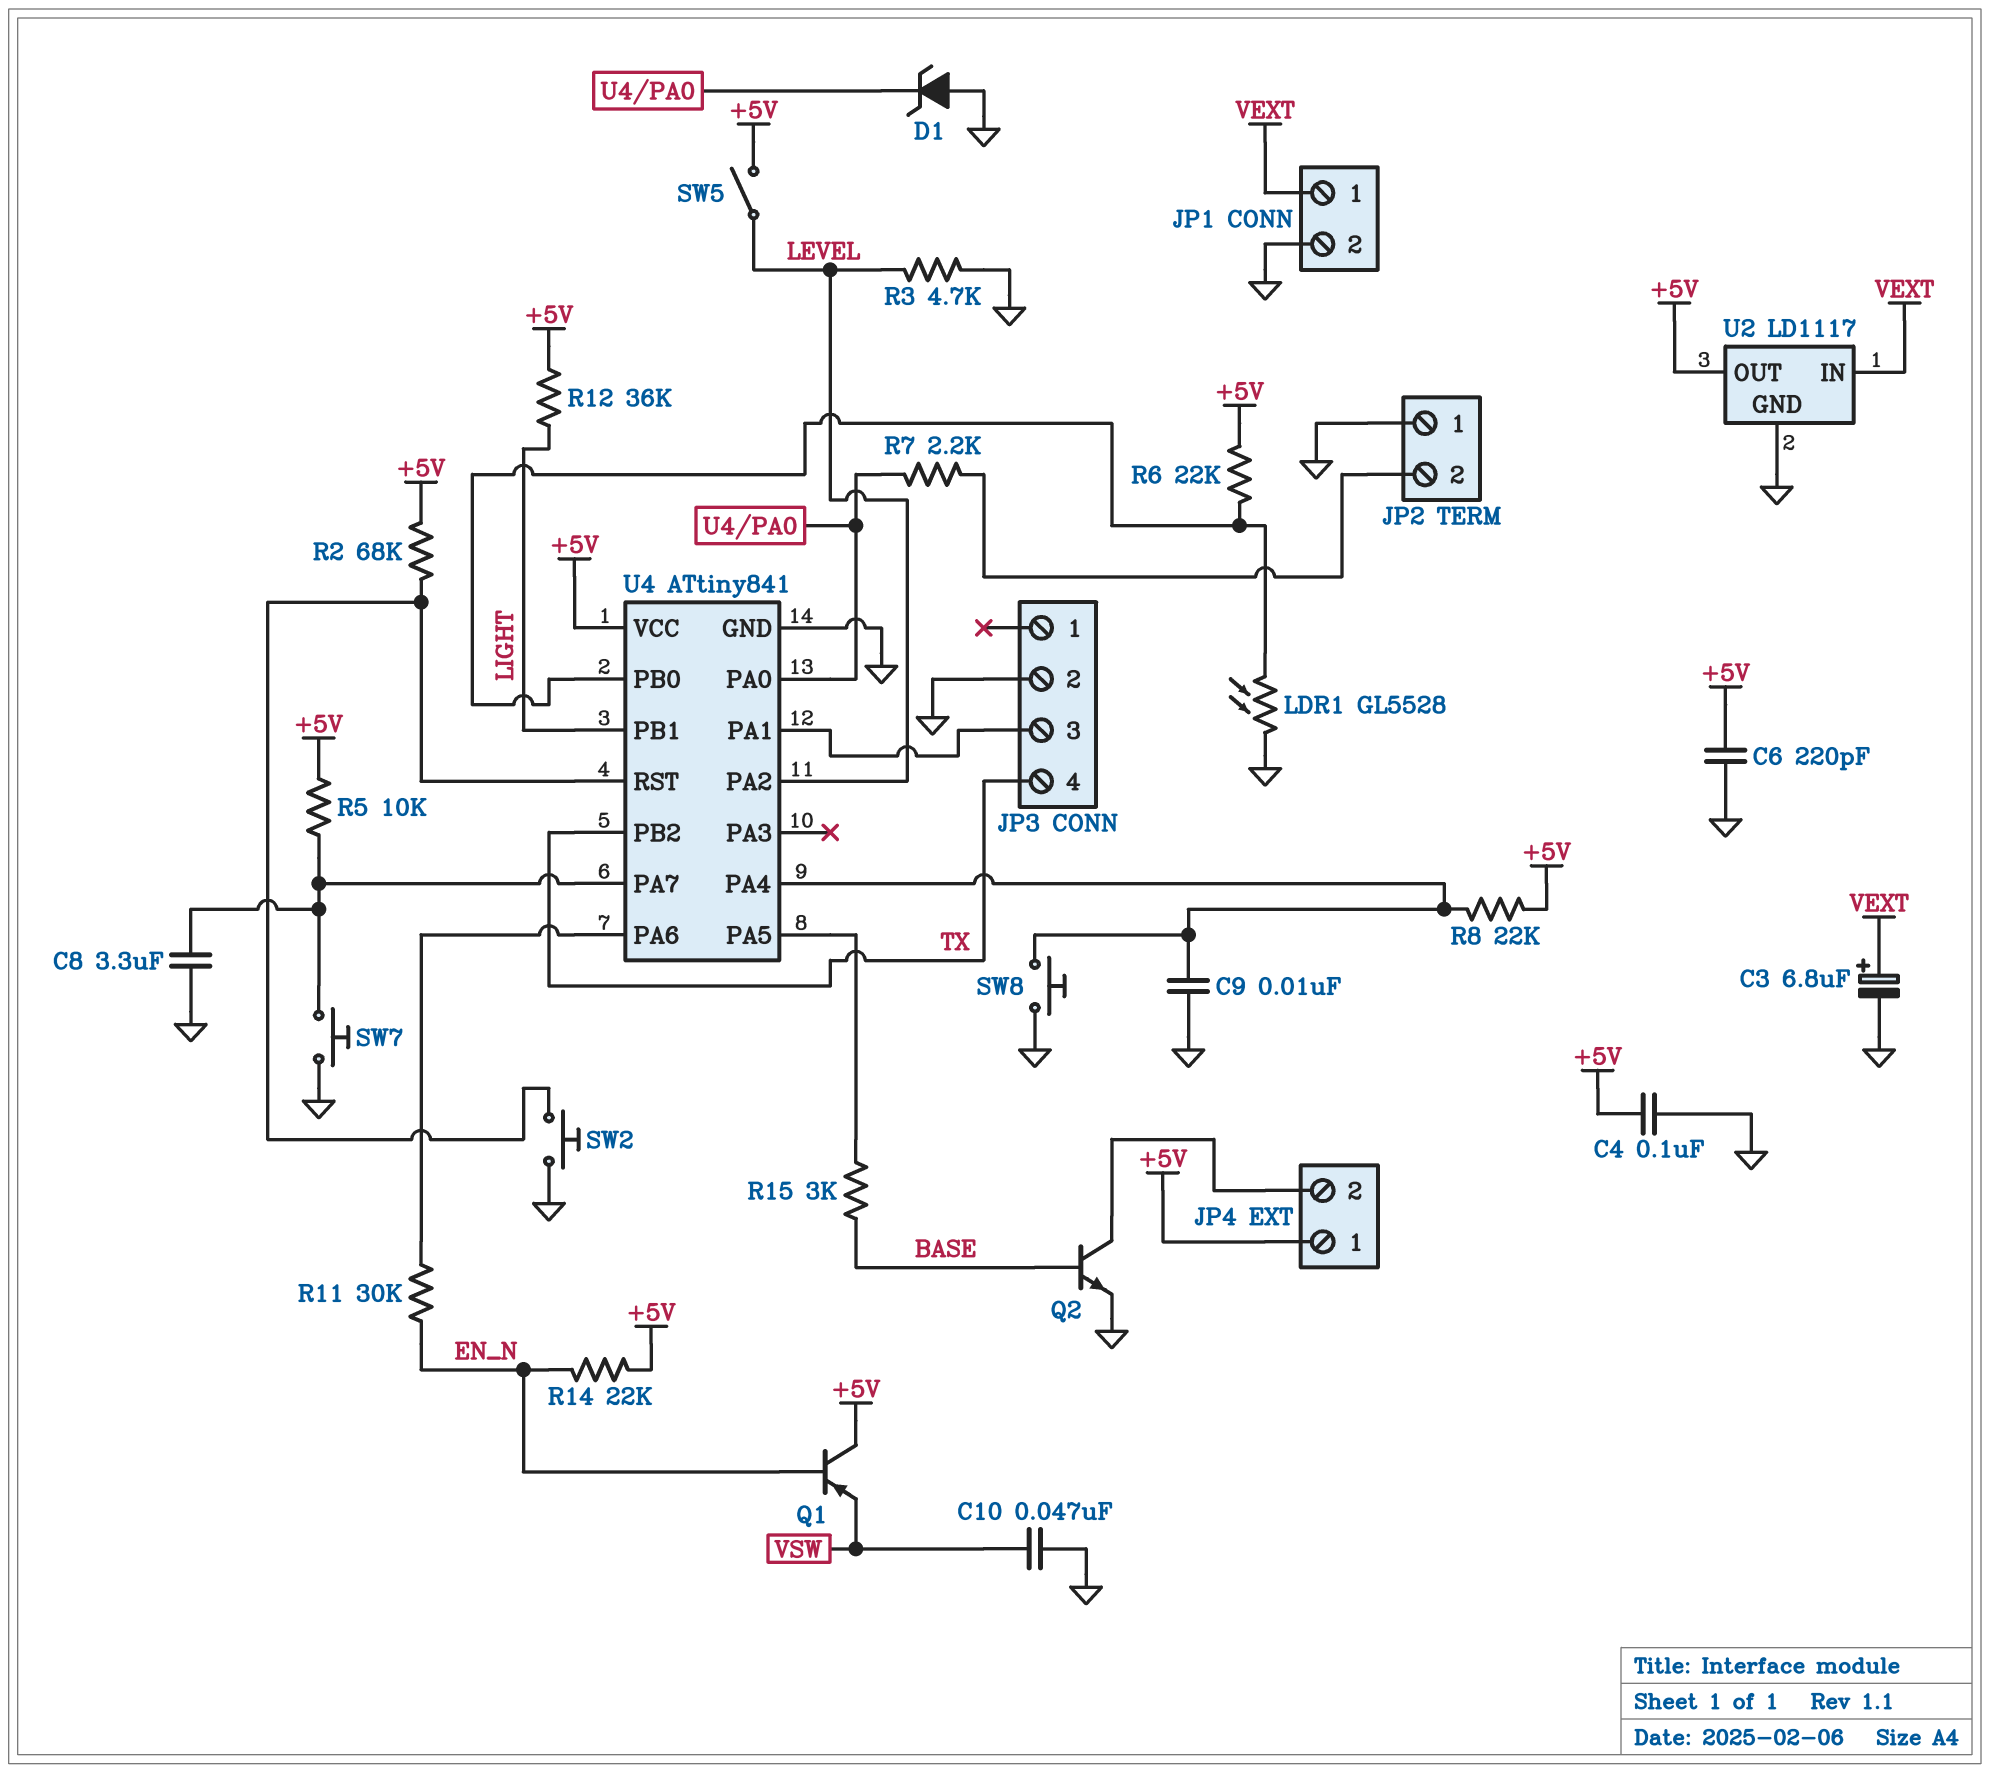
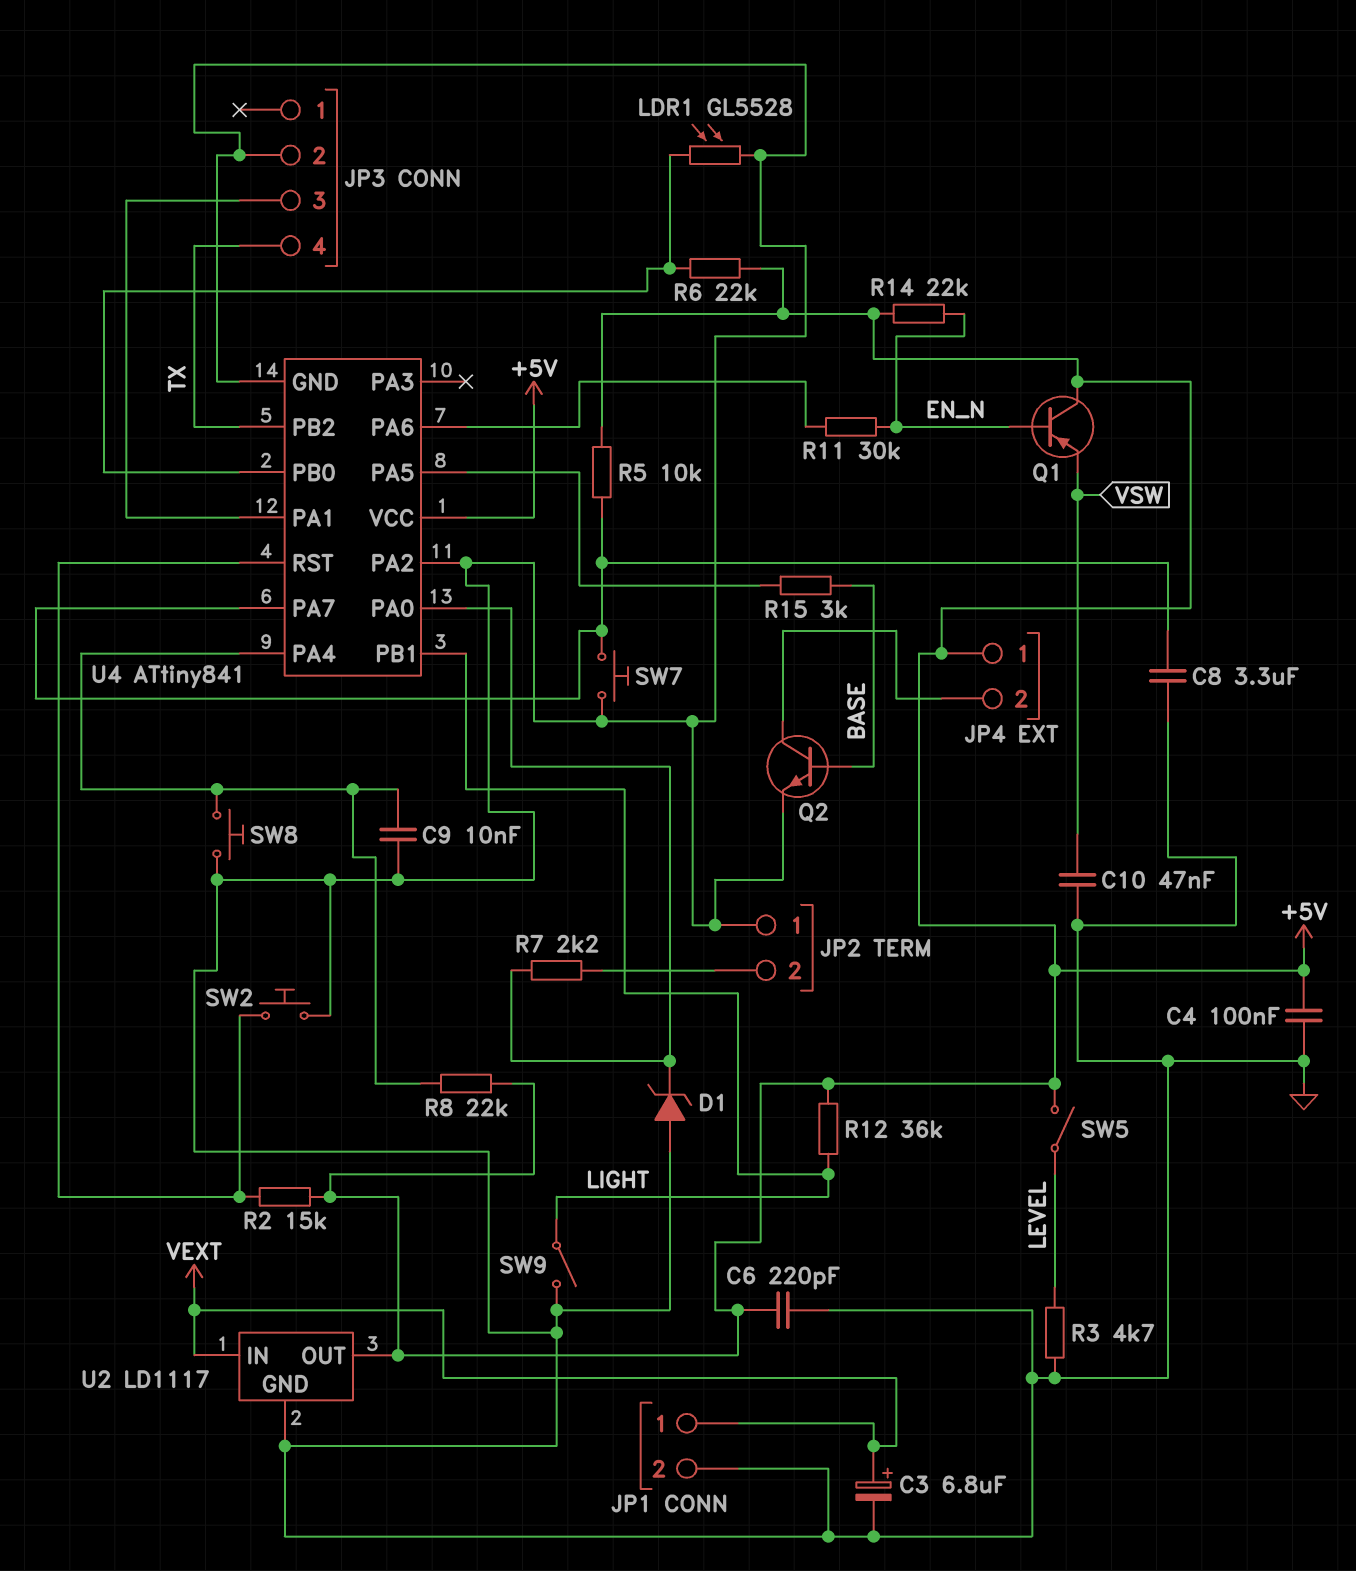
R2: 68k (+5V, U4/RST) -> 15k (+5V, U4/RST)
SW9: none -> switch (GND, LIGHT)
U4 pin PA2: LEVEL -> GND

